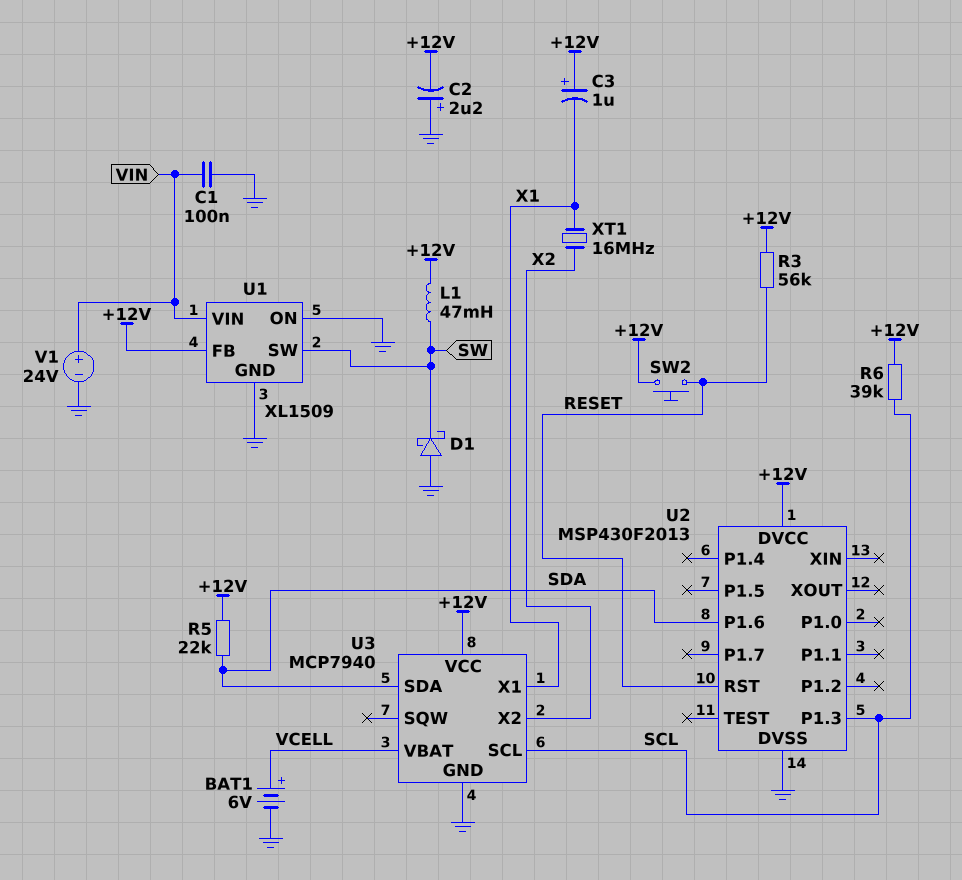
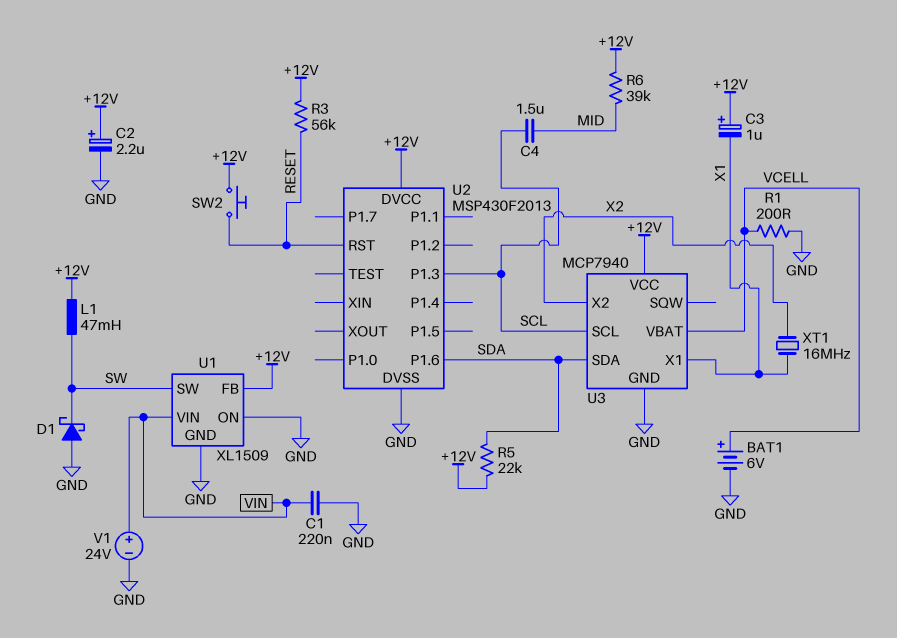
C1: 100nF (GND, VIN) -> 220nF (GND, VIN)
C2: 2.2uF (plus GND, minus +12V) -> 2.2uF (plus +12V, minus GND)
C4: none -> 1.5uF (MID, SCL)
R1: none -> 200 (GND, VCELL)
R6: 39k (+12V, SCL) -> 39k (+12V, MID)

